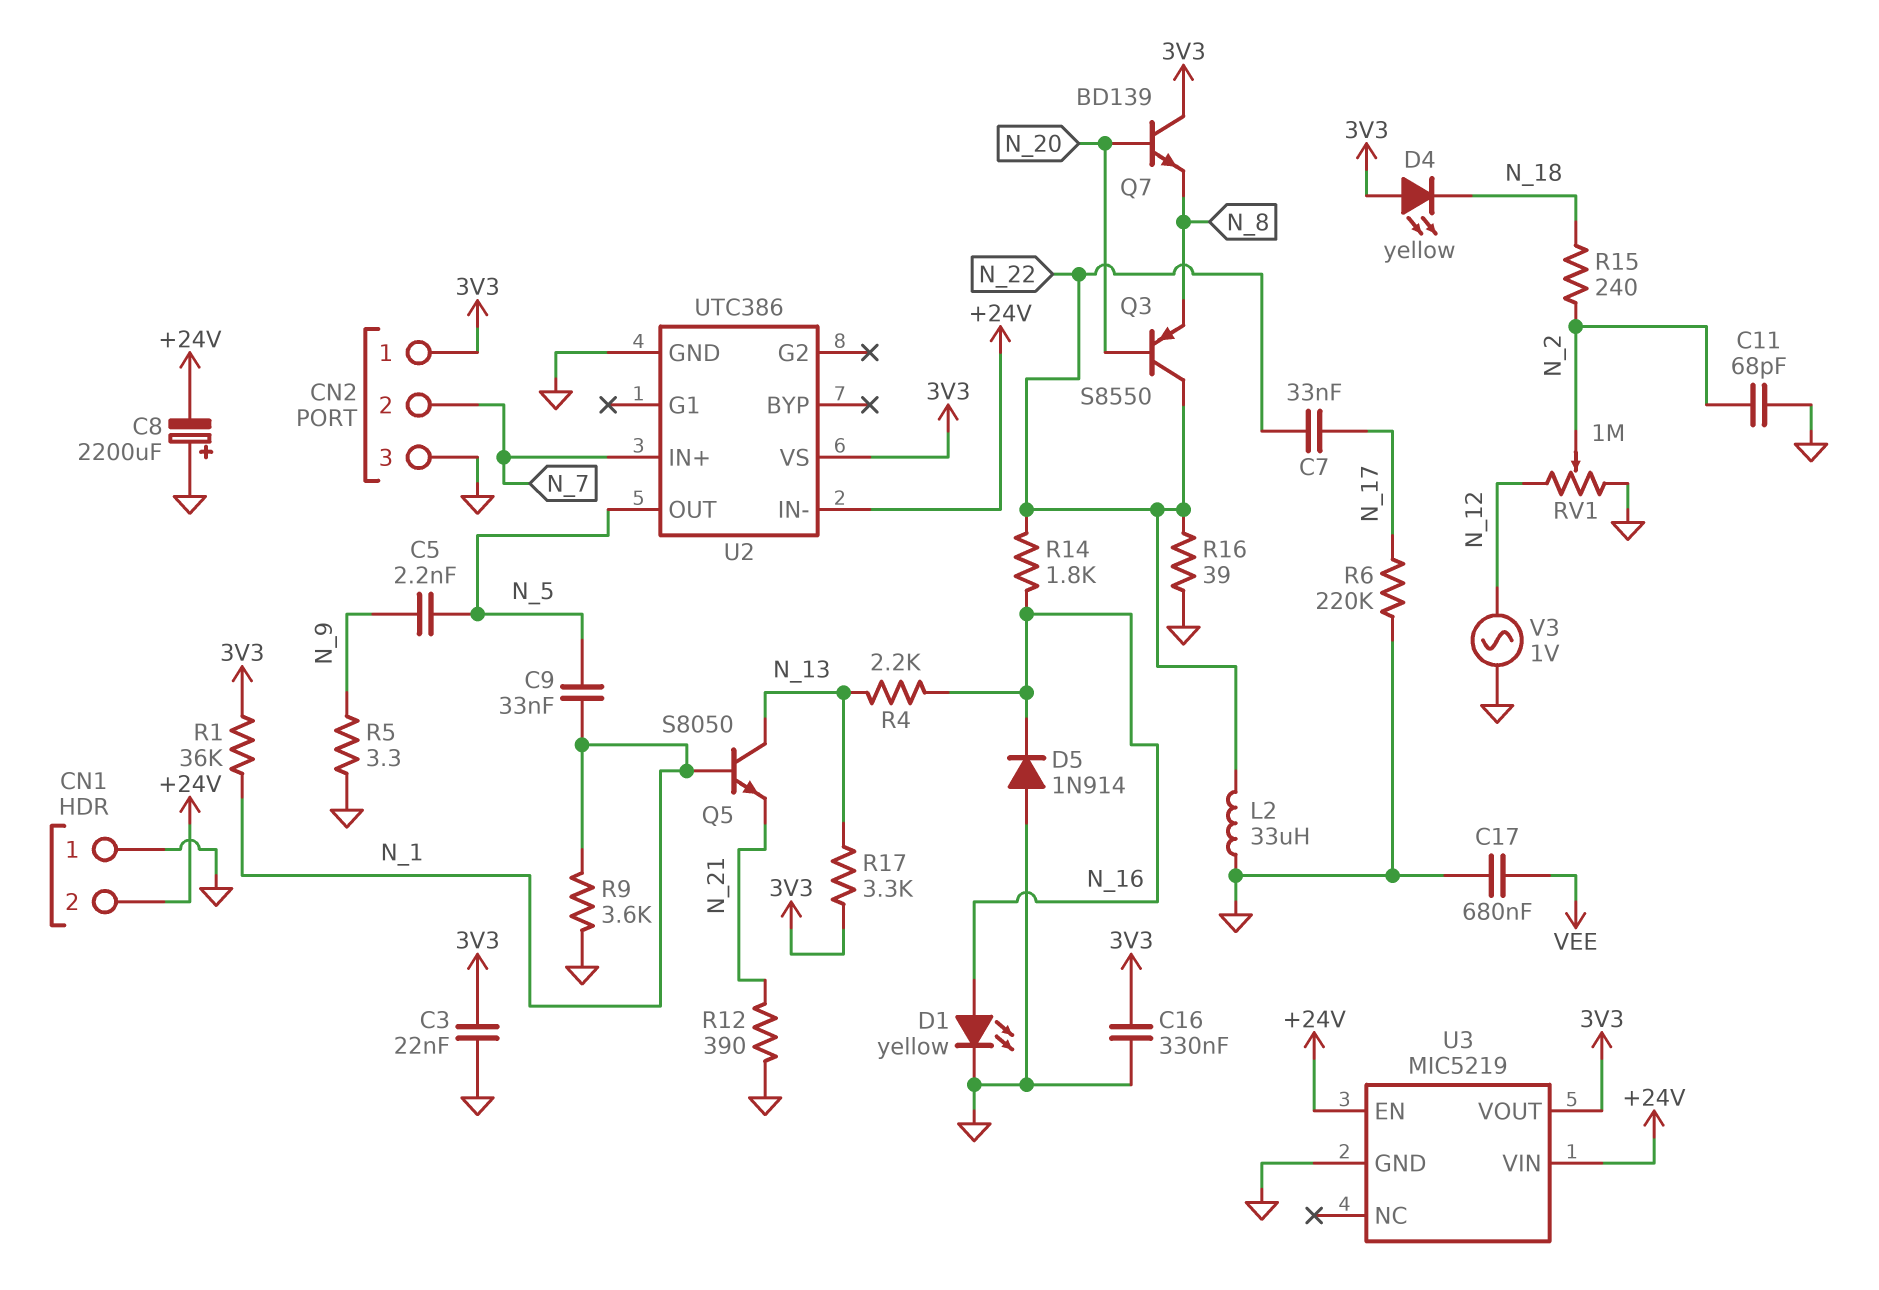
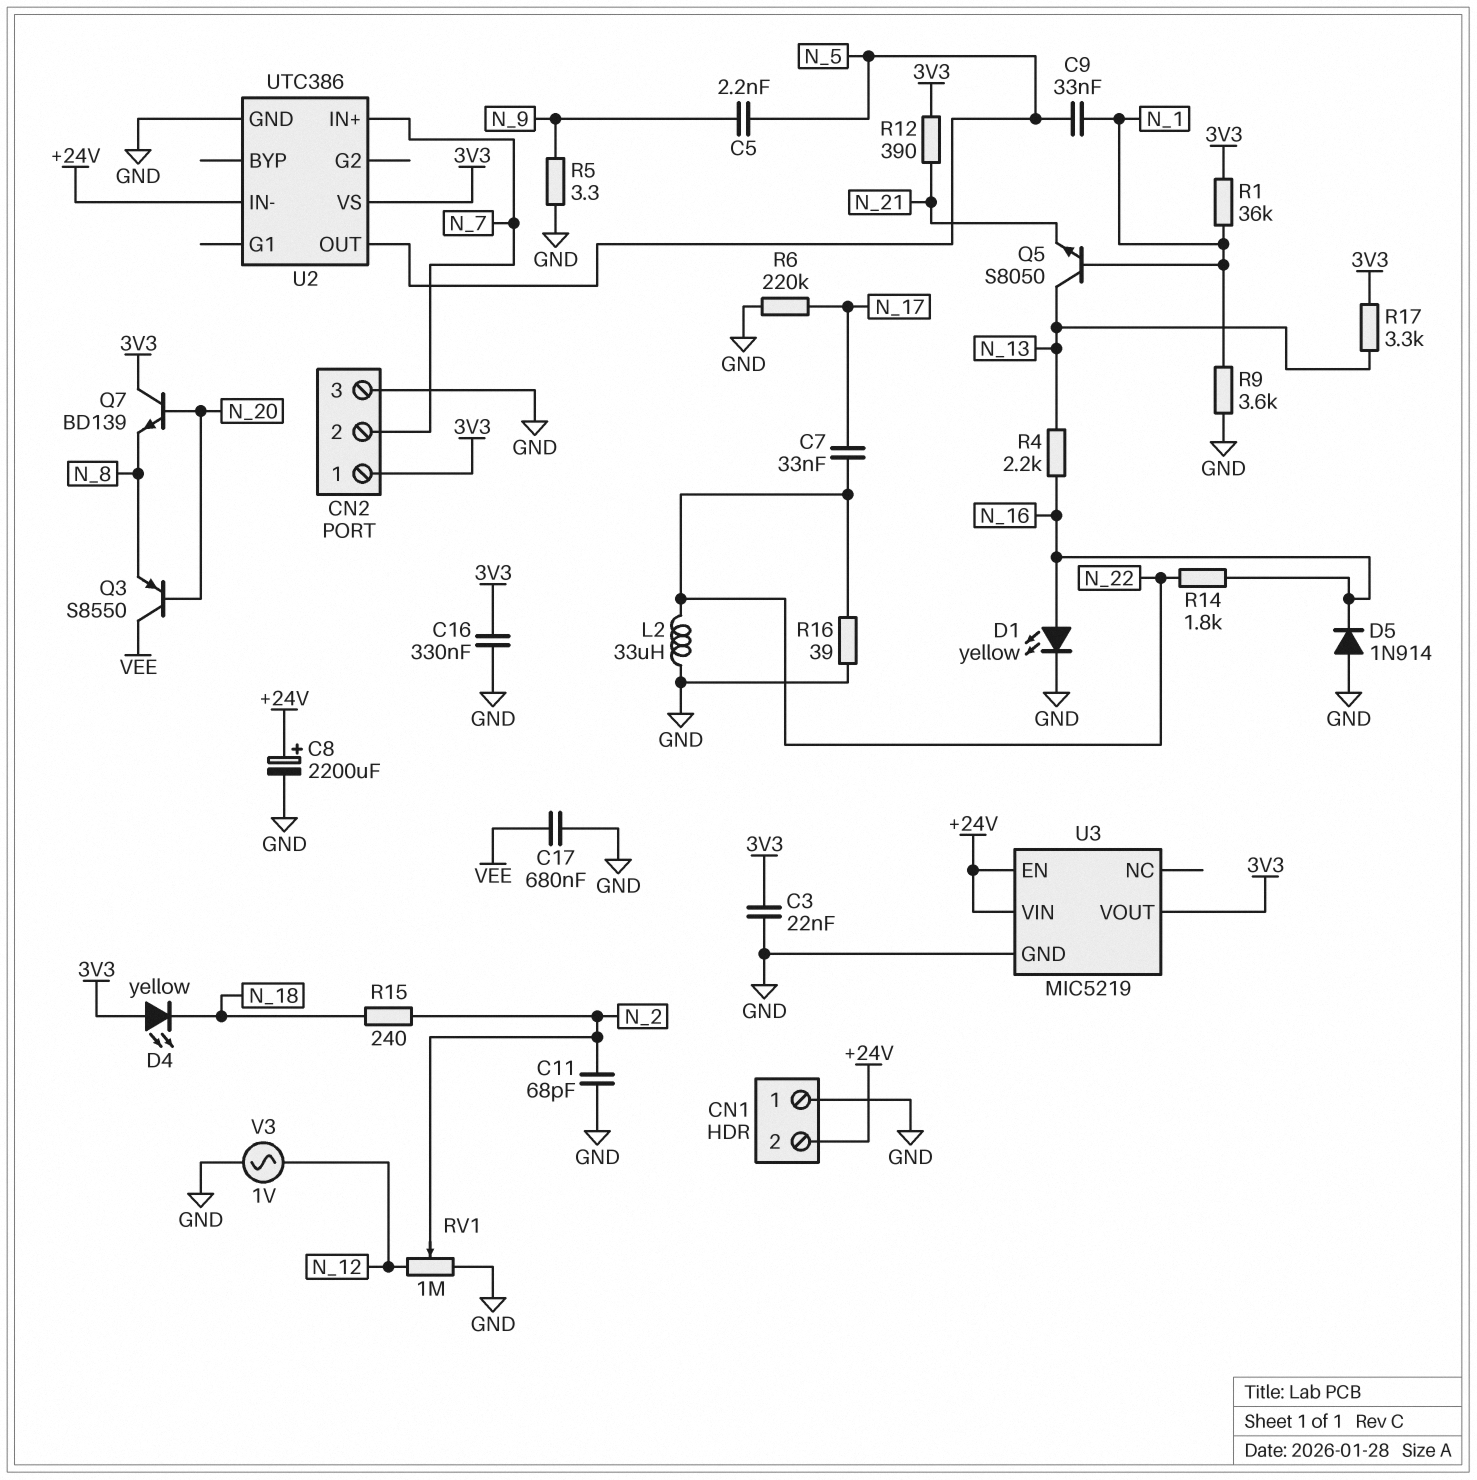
C8: 2200uF (plus GND, minus +24V) -> 2200uF (plus +24V, minus GND)
Q3: PNP S8550 (B N_20, C N_22, E N_8) -> PNP S8550 (B N_20, C VEE, E N_8)
R12: 390 (GND, N_21) -> 390 (3V3, N_21)

